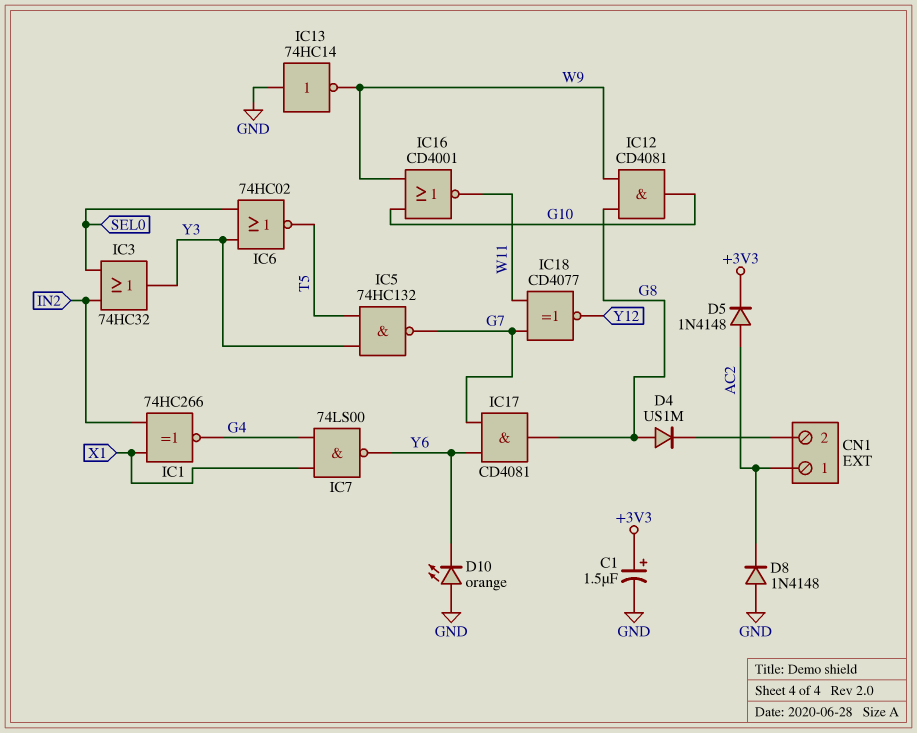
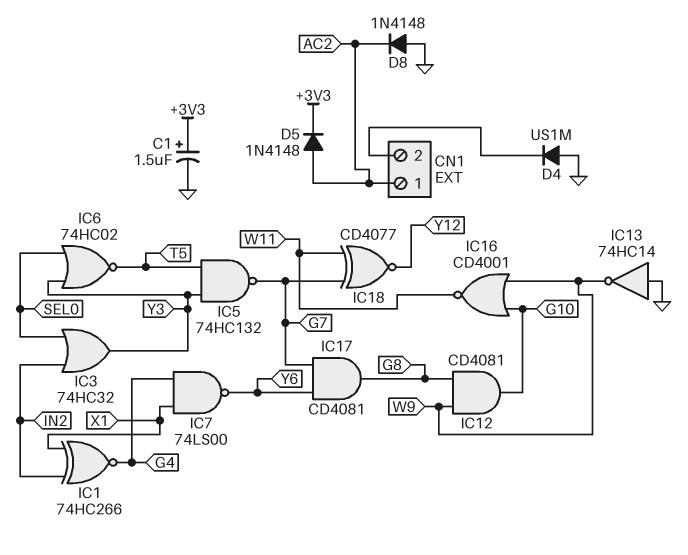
D4: diode US1M (A G8, K CN1/2) -> diode US1M (A GND, K CN1/2)
D10: LED orange (A GND, K Y6) -> none

